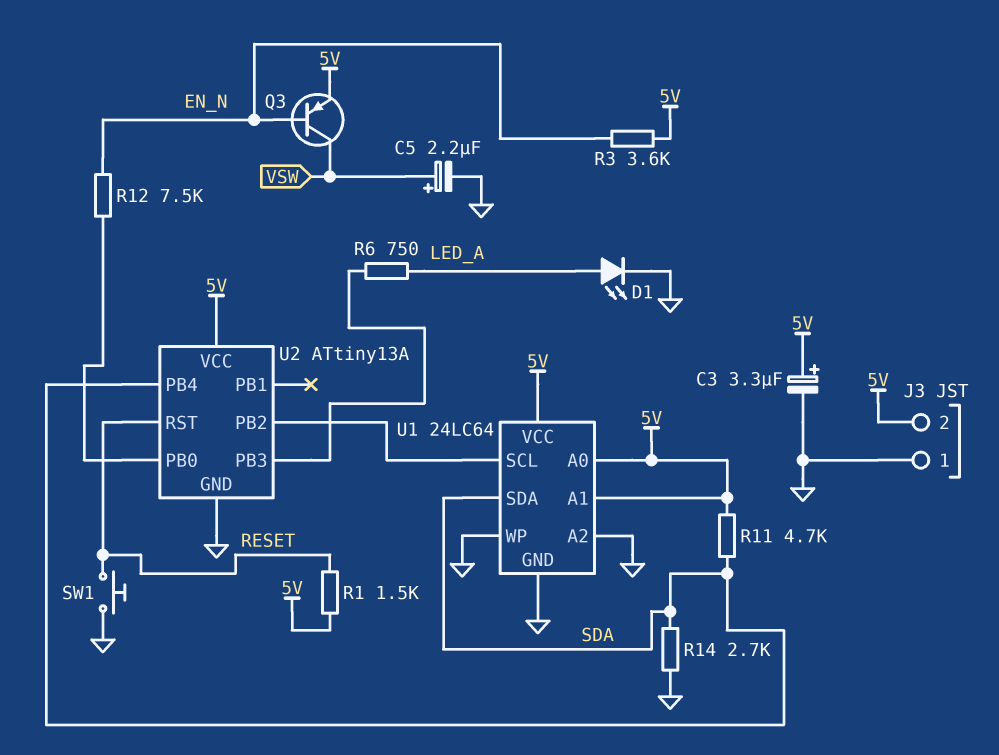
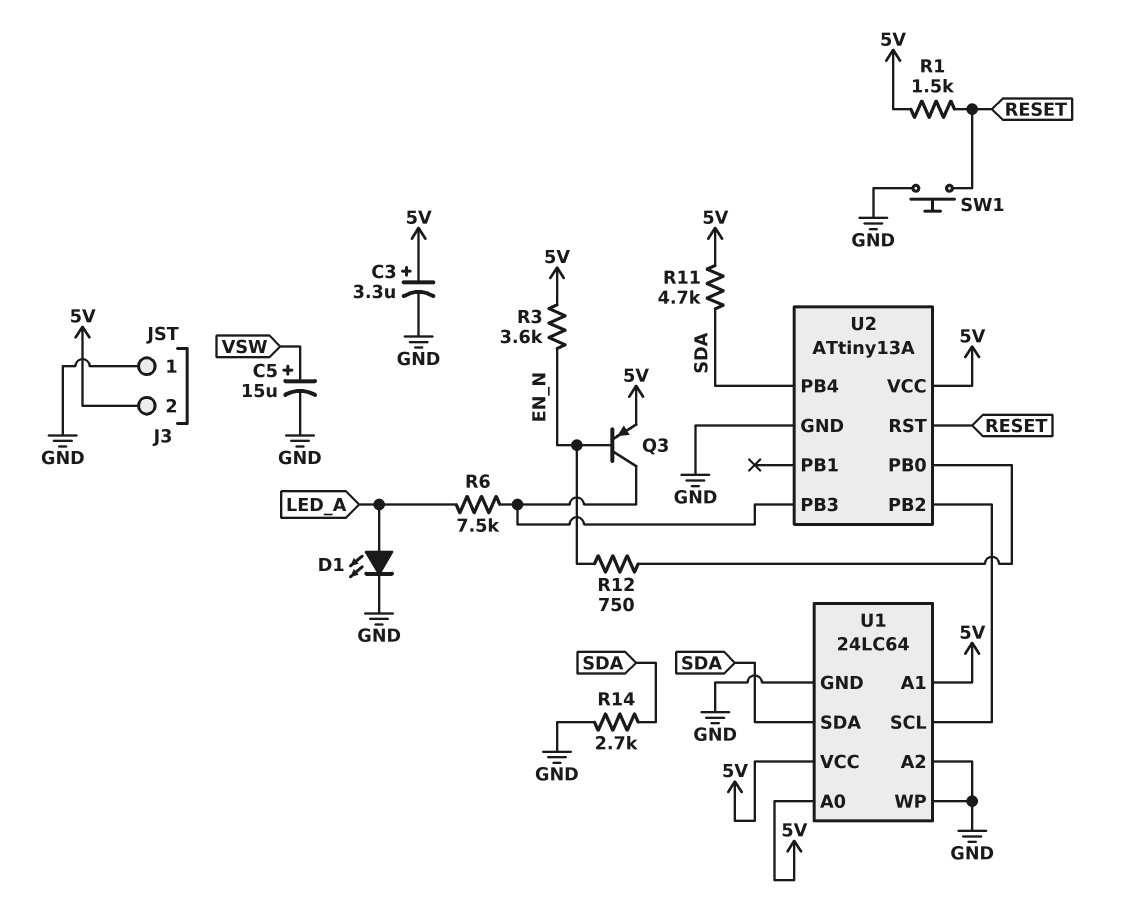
C5: 2.2uF (plus VSW, minus GND) -> 15uF (plus VSW, minus GND)
Q3: PNP (B EN_N, C VSW, E 5V) -> PNP (B EN_N, C U2/PB3, E 5V)
R6: 750 (LED_A, U2/PB3) -> 7.5k (LED_A, U2/PB3)
R12: 7.5k (EN_N, U2/PB0) -> 750 (EN_N, U2/PB0)

